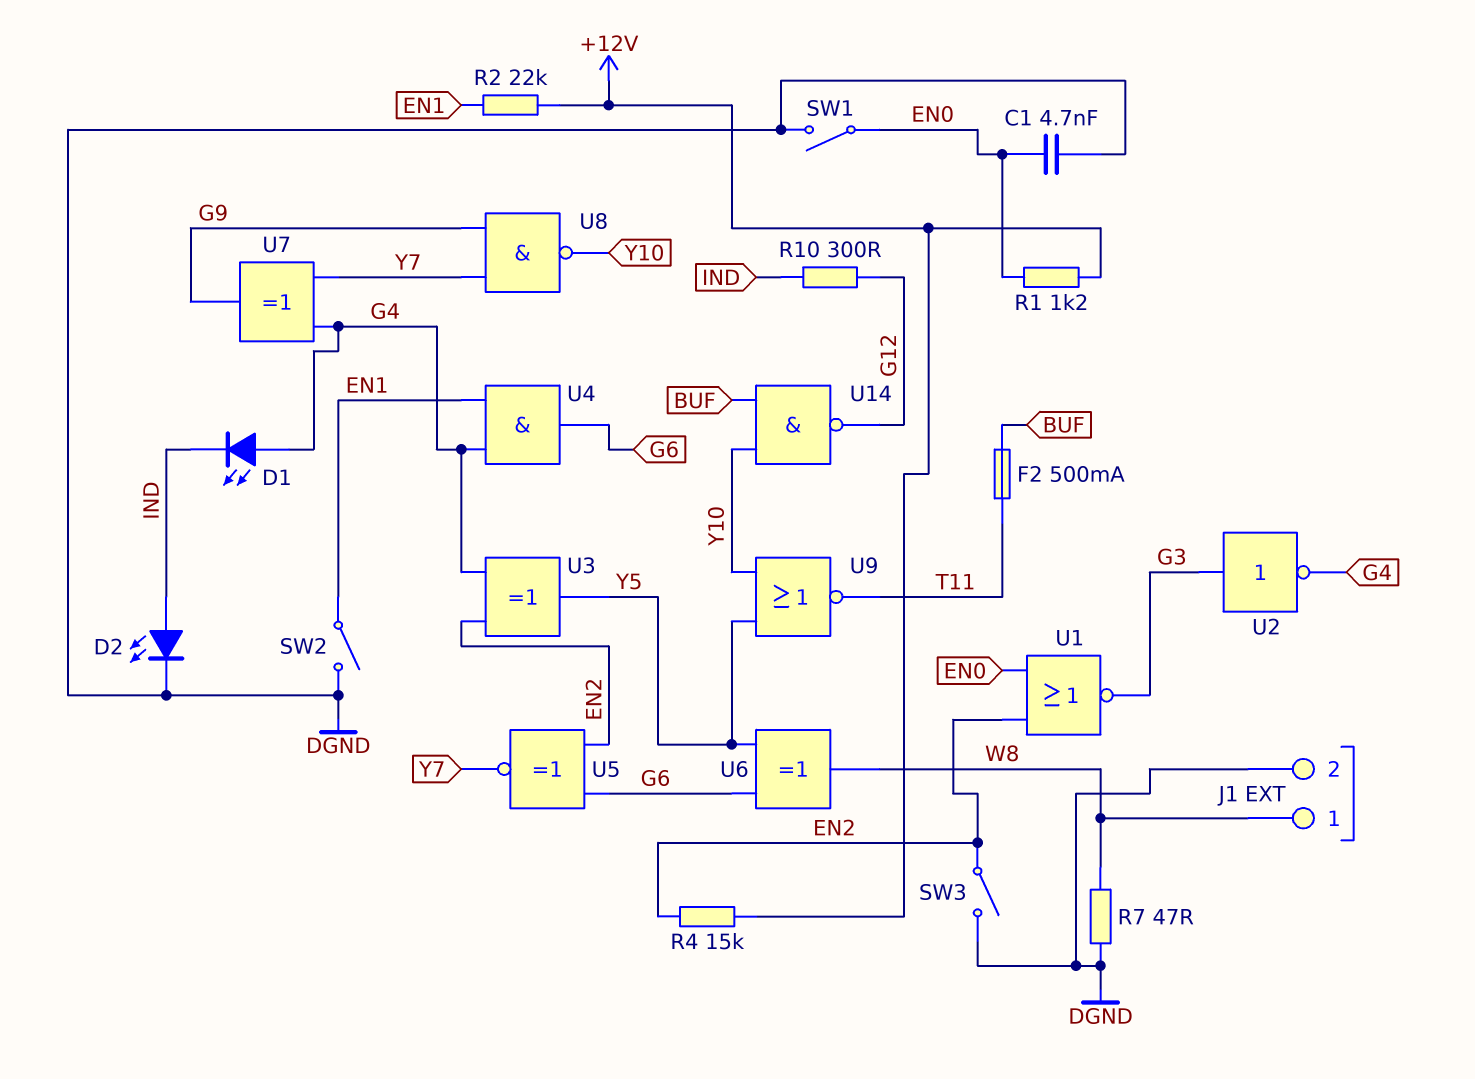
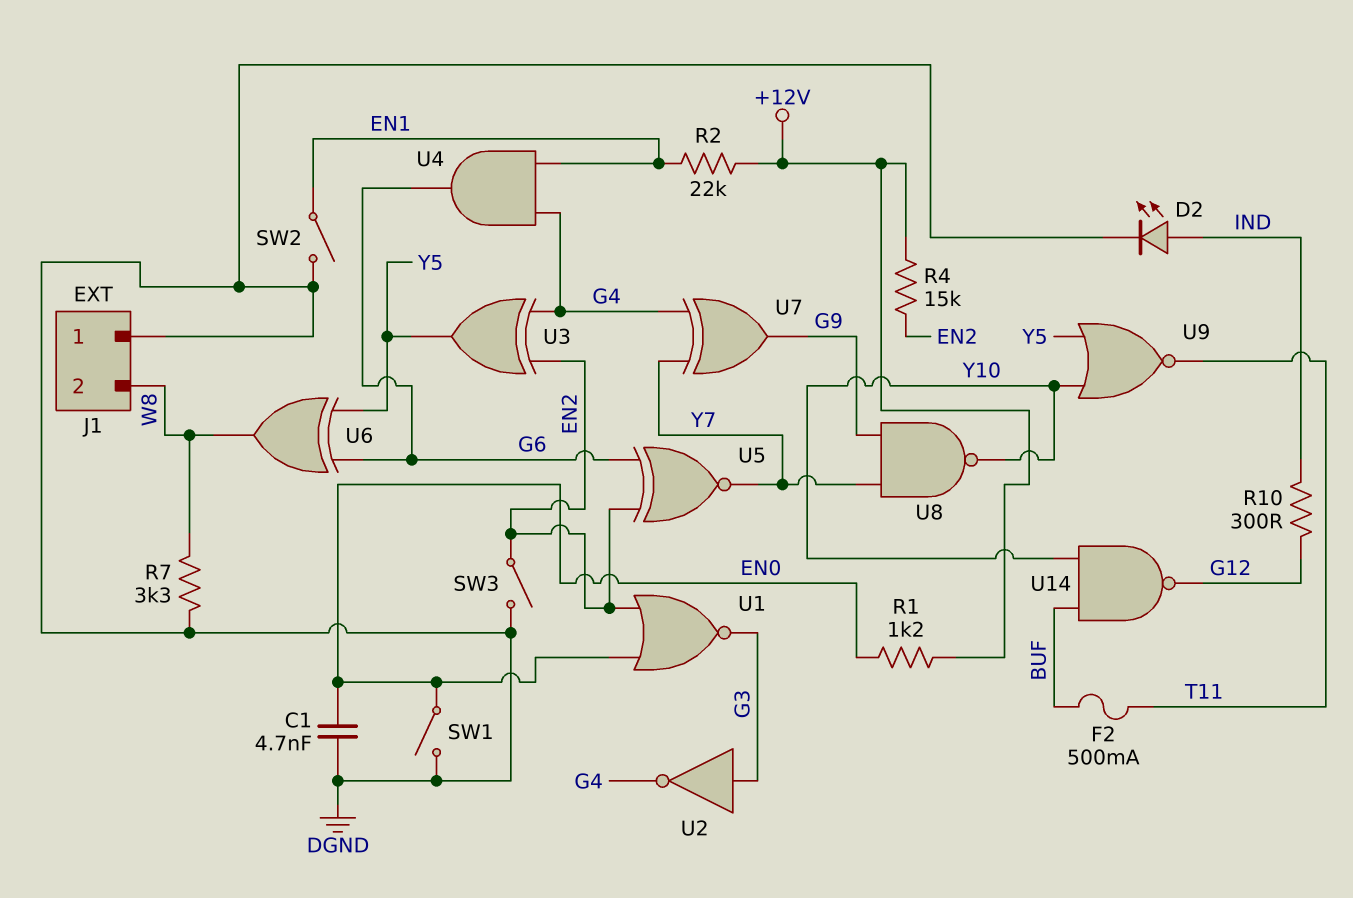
D1: LED (A G4, K IND) -> none
J1 pin 1: W8 -> DGND
J1 pin 2: DGND -> W8
R7: 47 (DGND, W8) -> 3.3k (DGND, W8)

